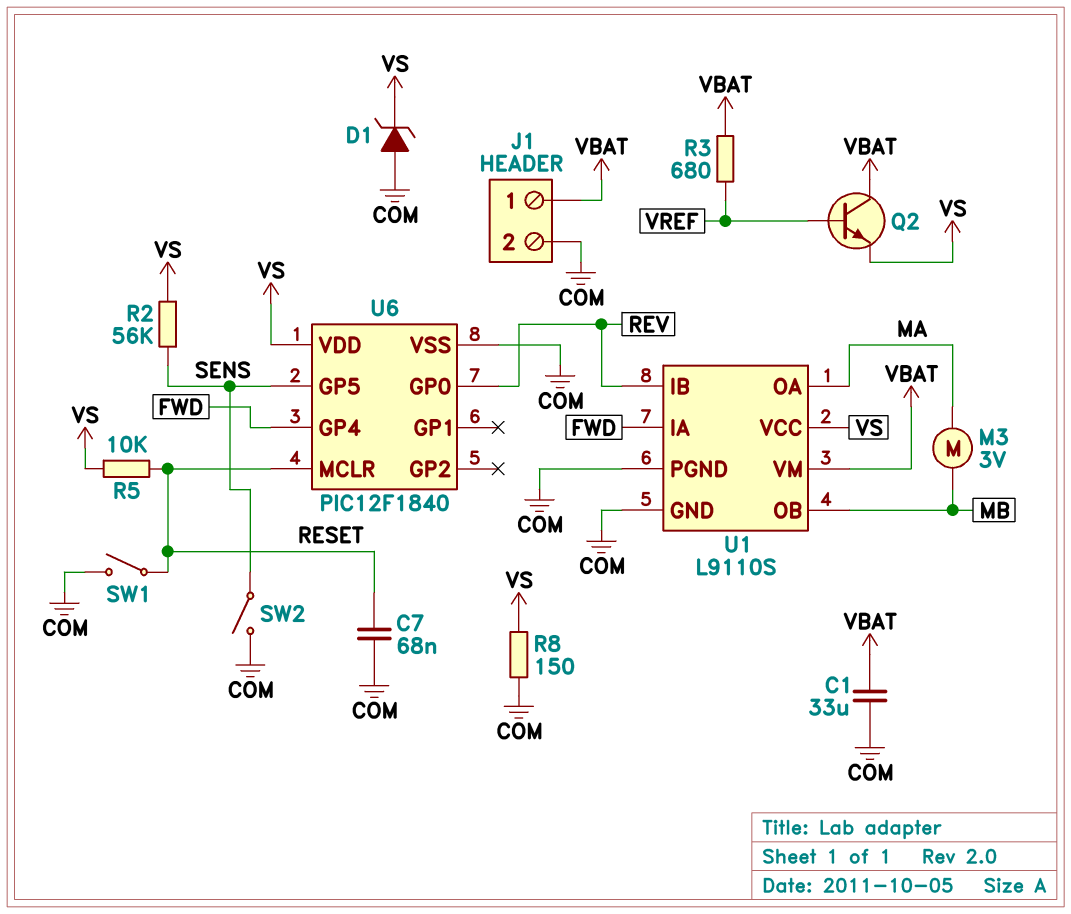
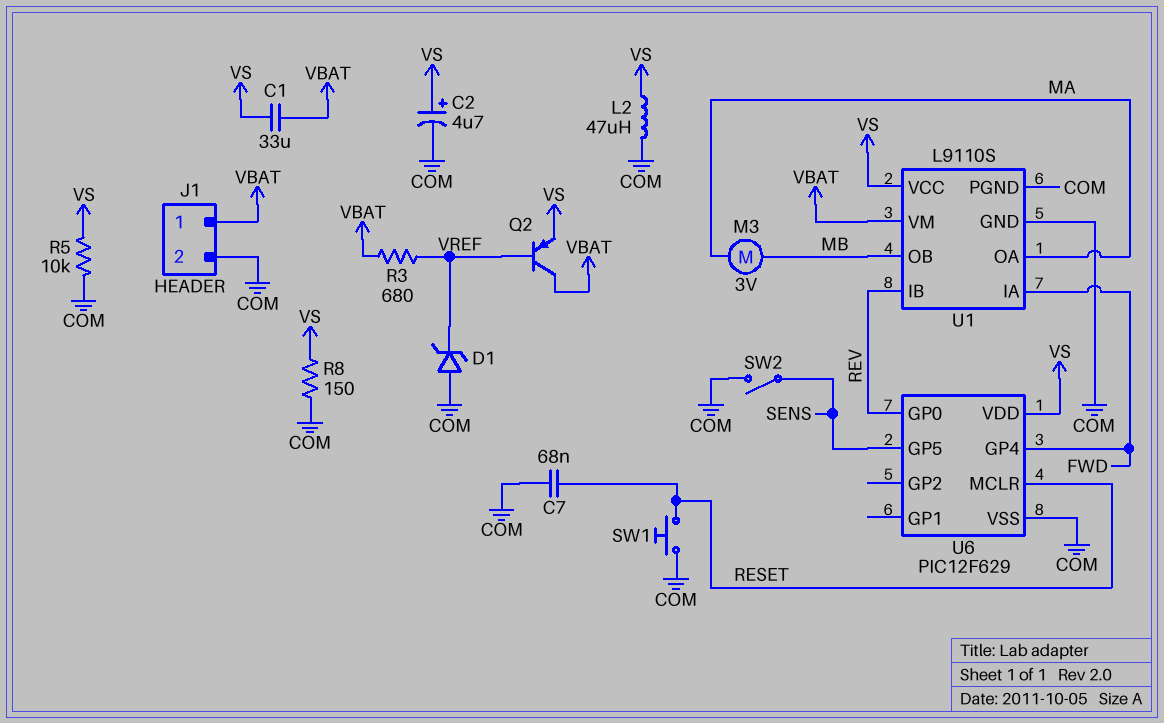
C1: 33uF (COM, VBAT) -> 33uF (VBAT, VS)
C2: none -> 4.7uF (plus VS, minus COM)
D1: zener (A COM, K VS) -> zener (A COM, K VREF)
L2: none -> 47uH (COM, VS)
Q2: NPN (B VREF, C VBAT, E VS) -> PNP (B VREF, C VBAT, E VS)
R2: 56k (SENS, VS) -> none
R5: 10k (RESET, VS) -> 10k (COM, VS)
SW1: switch (COM, RESET) -> button (COM, RESET)
U6: PIC12F1840 -> PIC12F629

